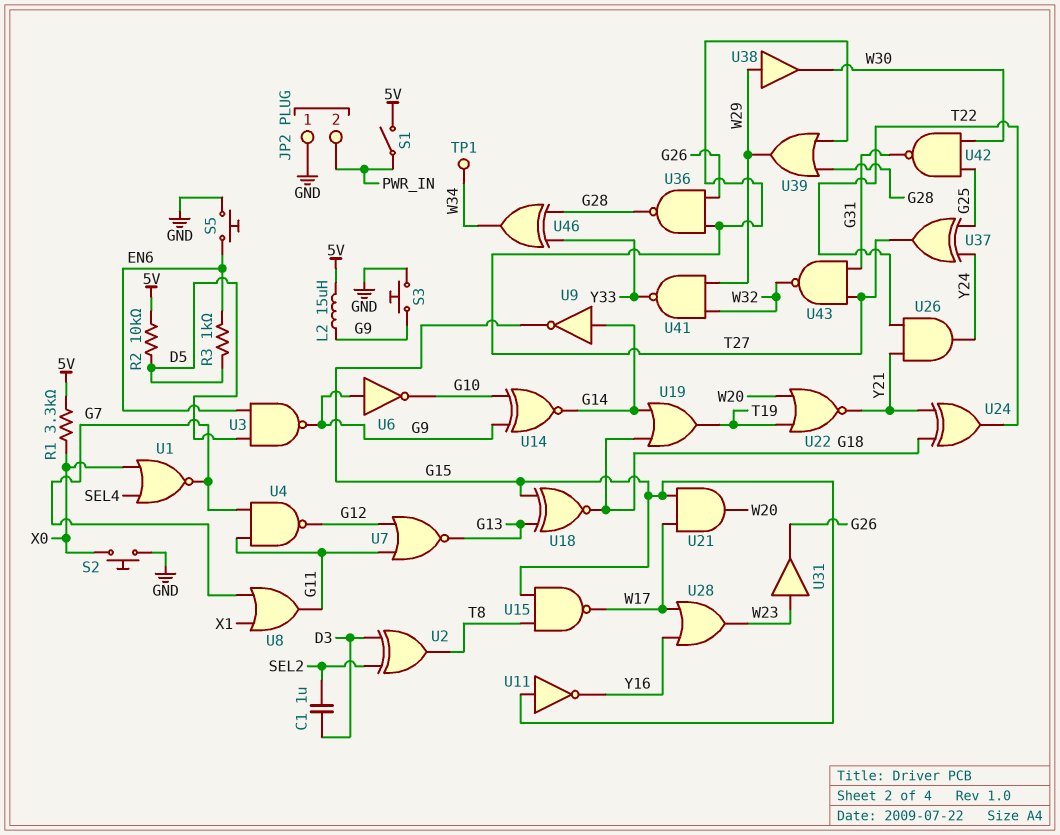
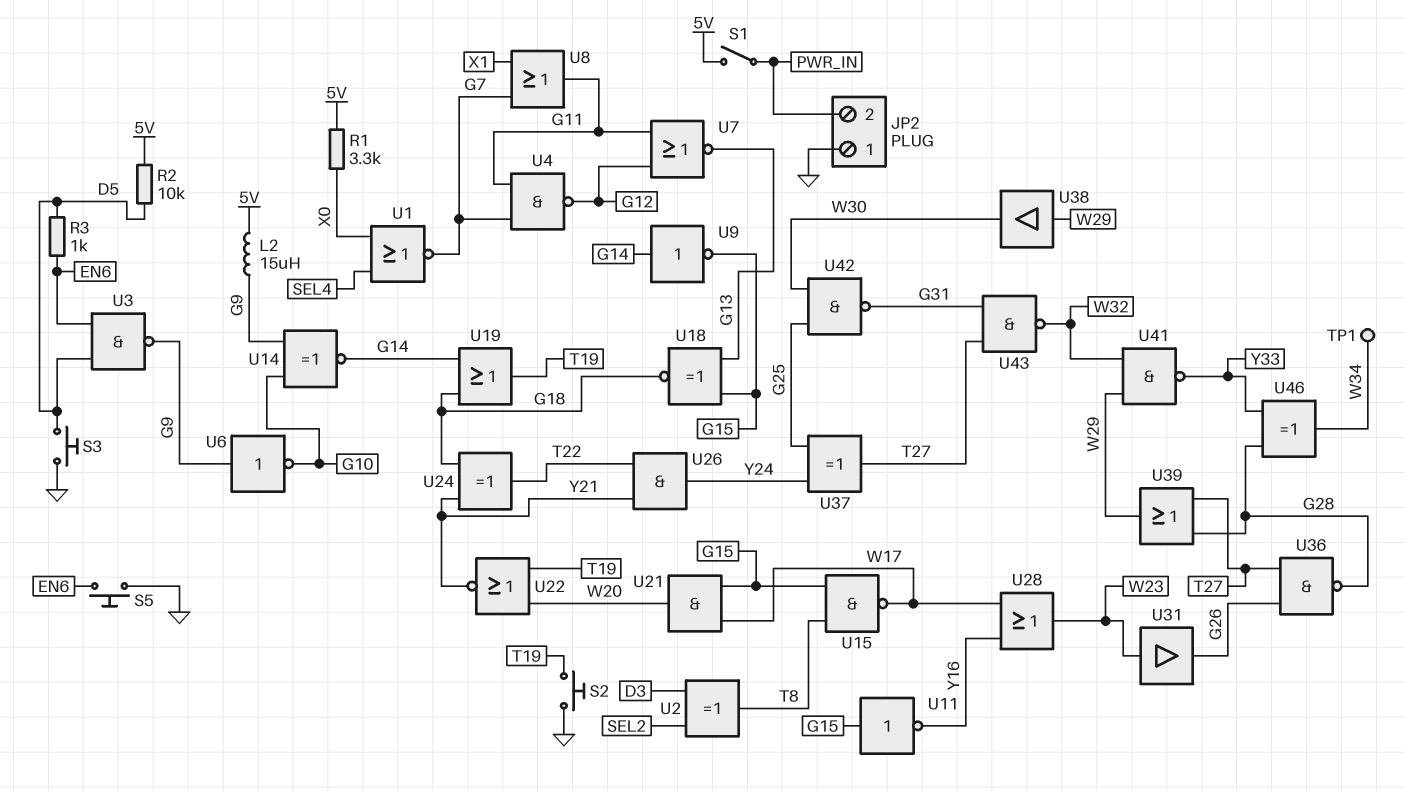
C1: 1uF (D3, SEL2) -> none
S2: button (GND, X0) -> button (GND, T19)
S3: button (G9, GND) -> button (D5, GND)

